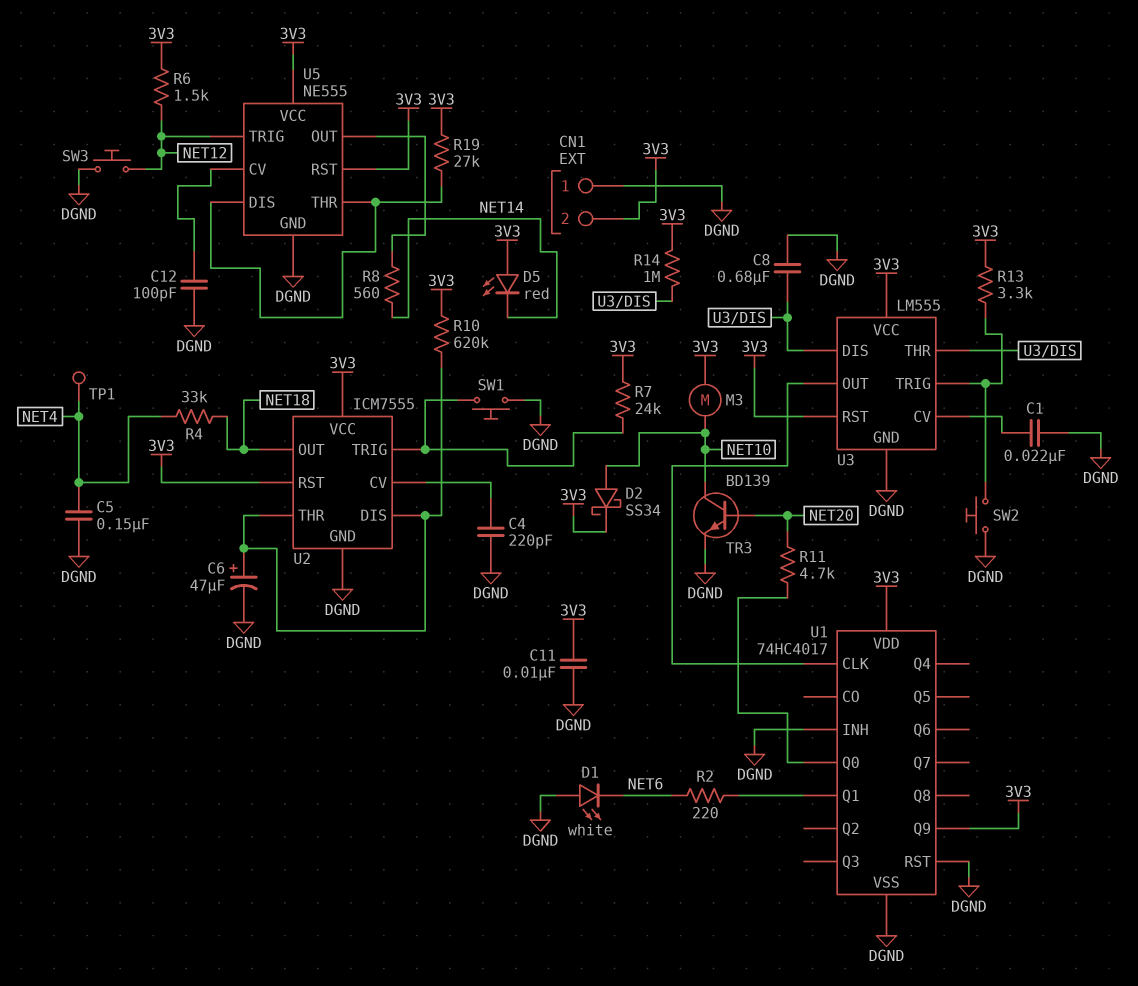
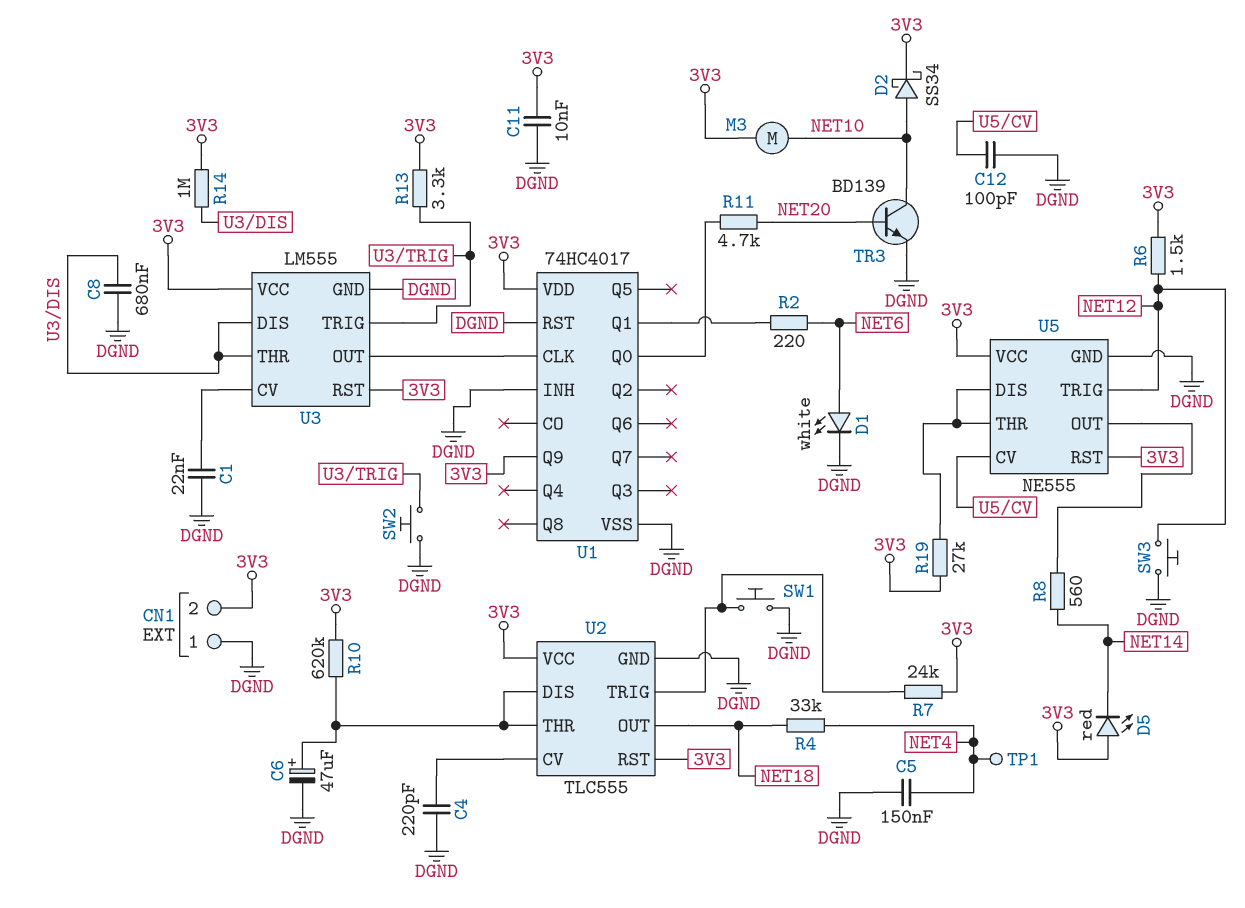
D1: LED white (A DGND, K NET6) -> LED white (A NET6, K DGND)
U2: ICM7555 -> TLC555

